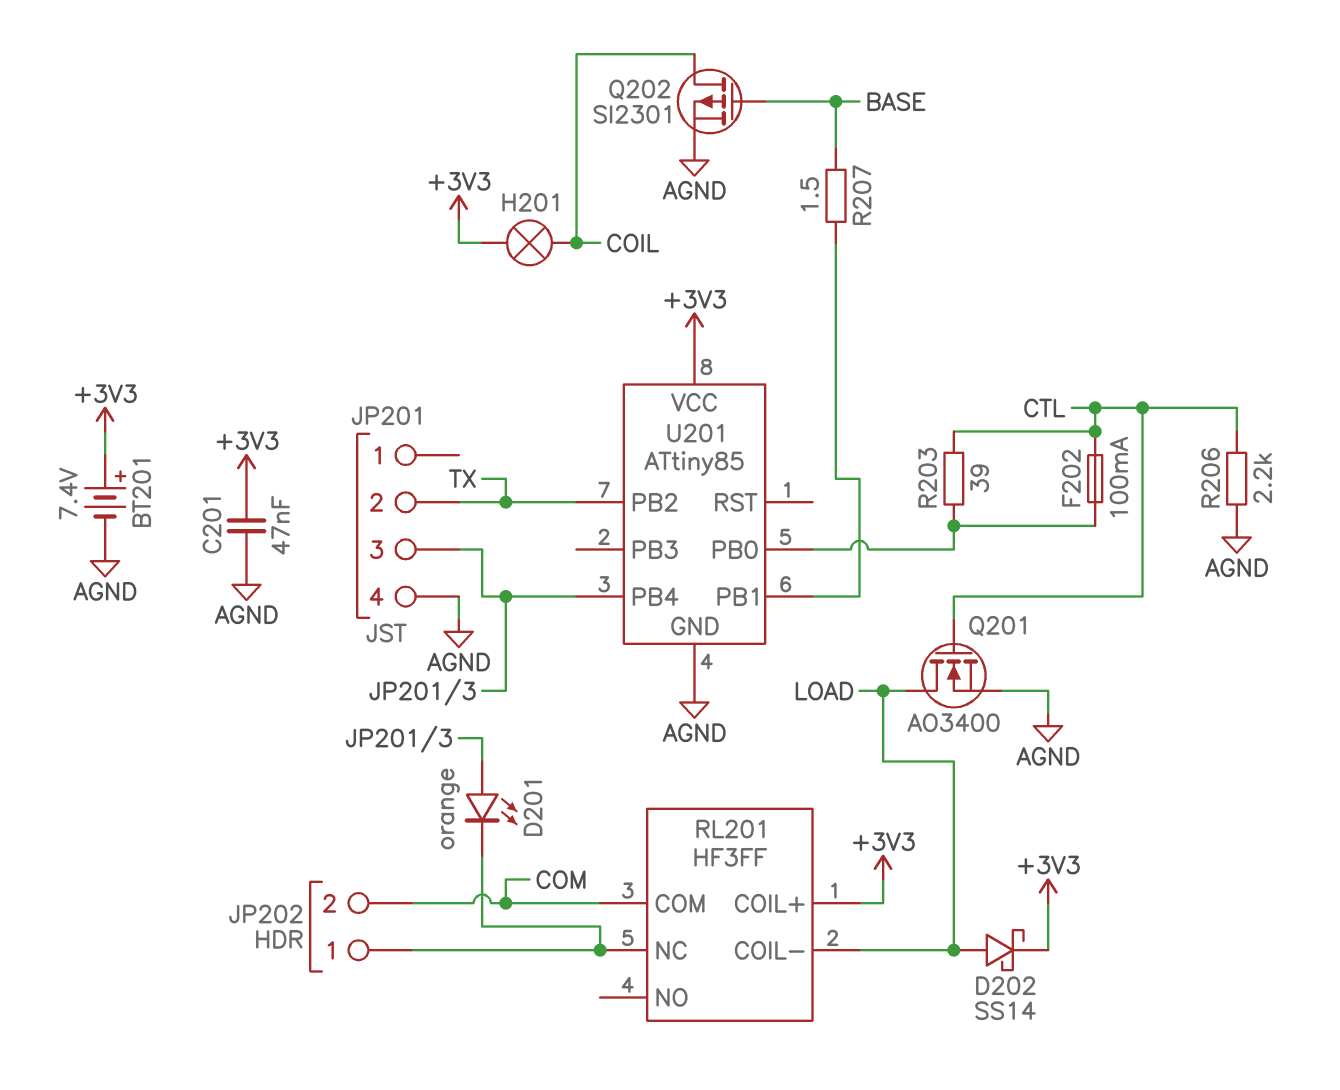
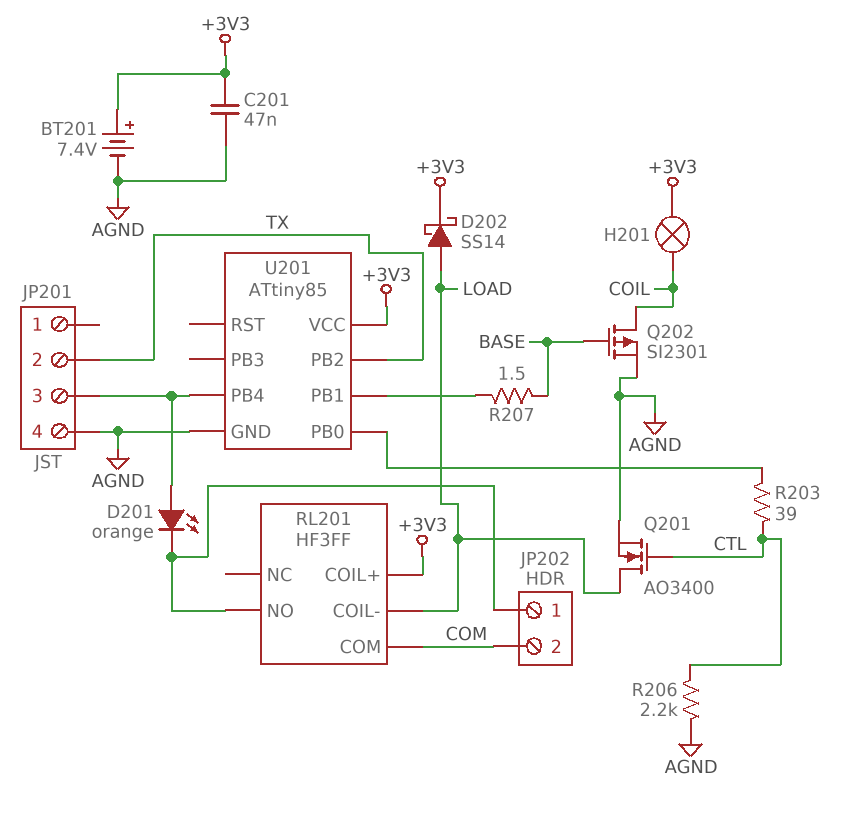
F202: 100mA (CTL, U201/PB0) -> none
RL201 pin NC: JP202/1 -> none
RL201 pin NO: none -> JP202/1

